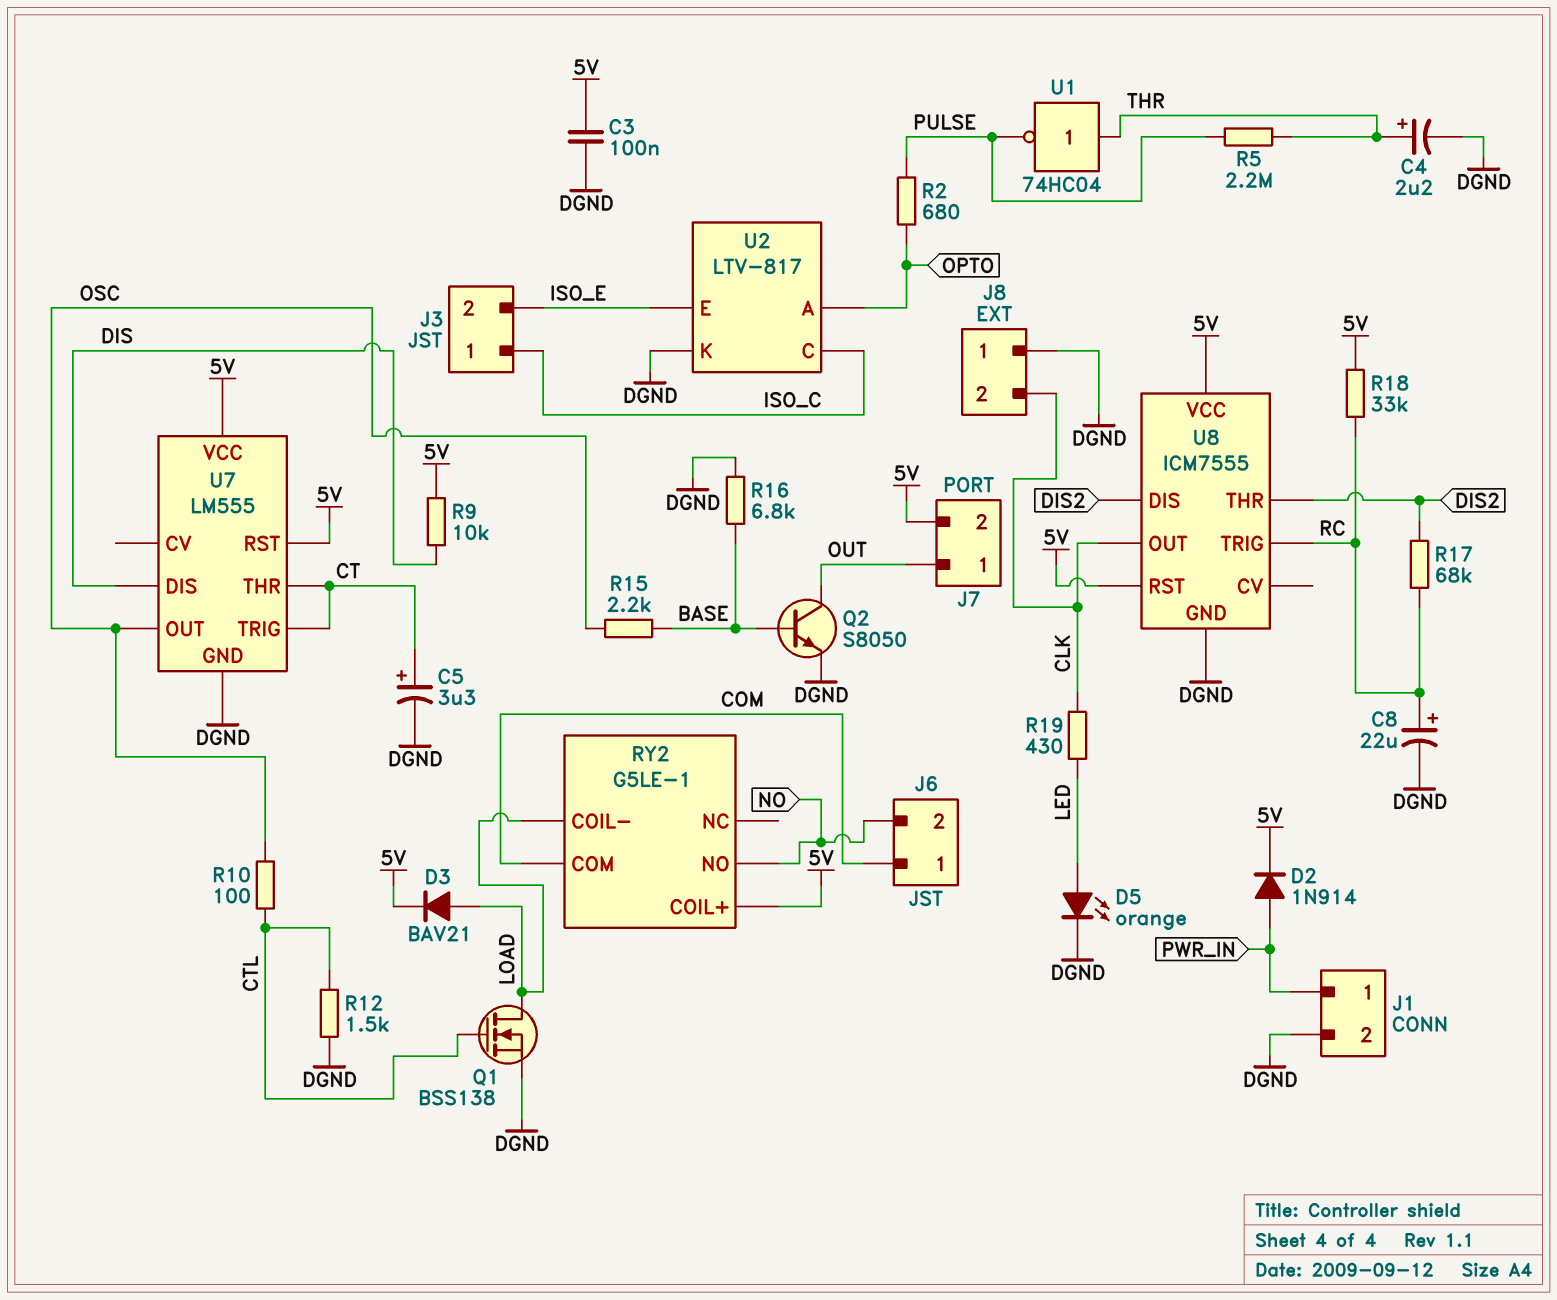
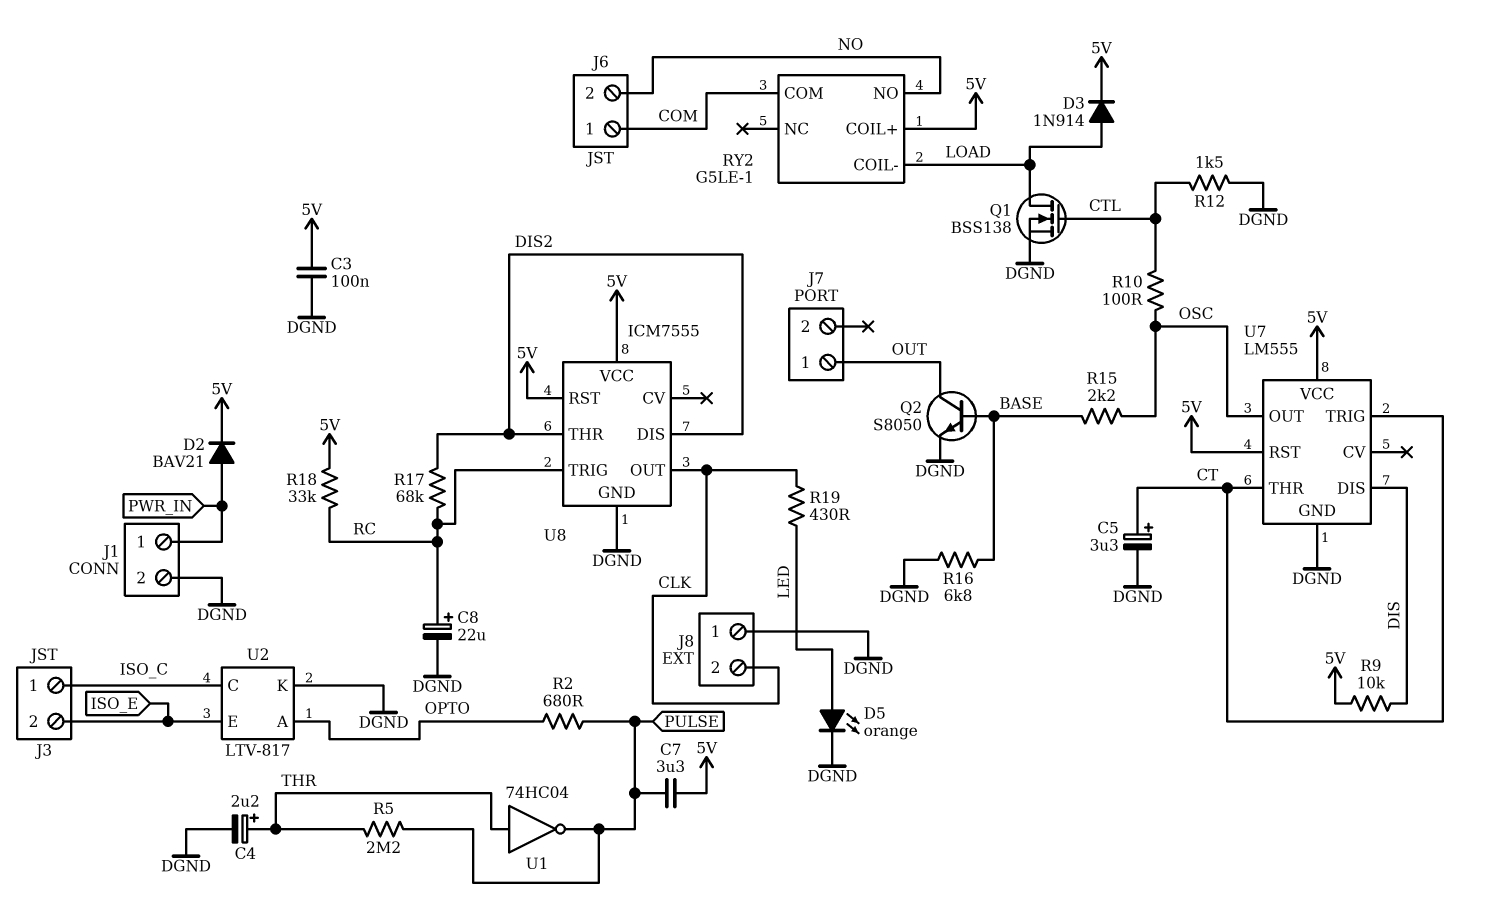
C7: none -> 3.3uF (5V, PULSE)
D2: diode 1N914 (A PWR_IN, K 5V) -> diode BAV21 (A PWR_IN, K 5V)
D3: diode BAV21 (A LOAD, K 5V) -> diode 1N914 (A LOAD, K 5V)
J7 pin 2: 5V -> none

